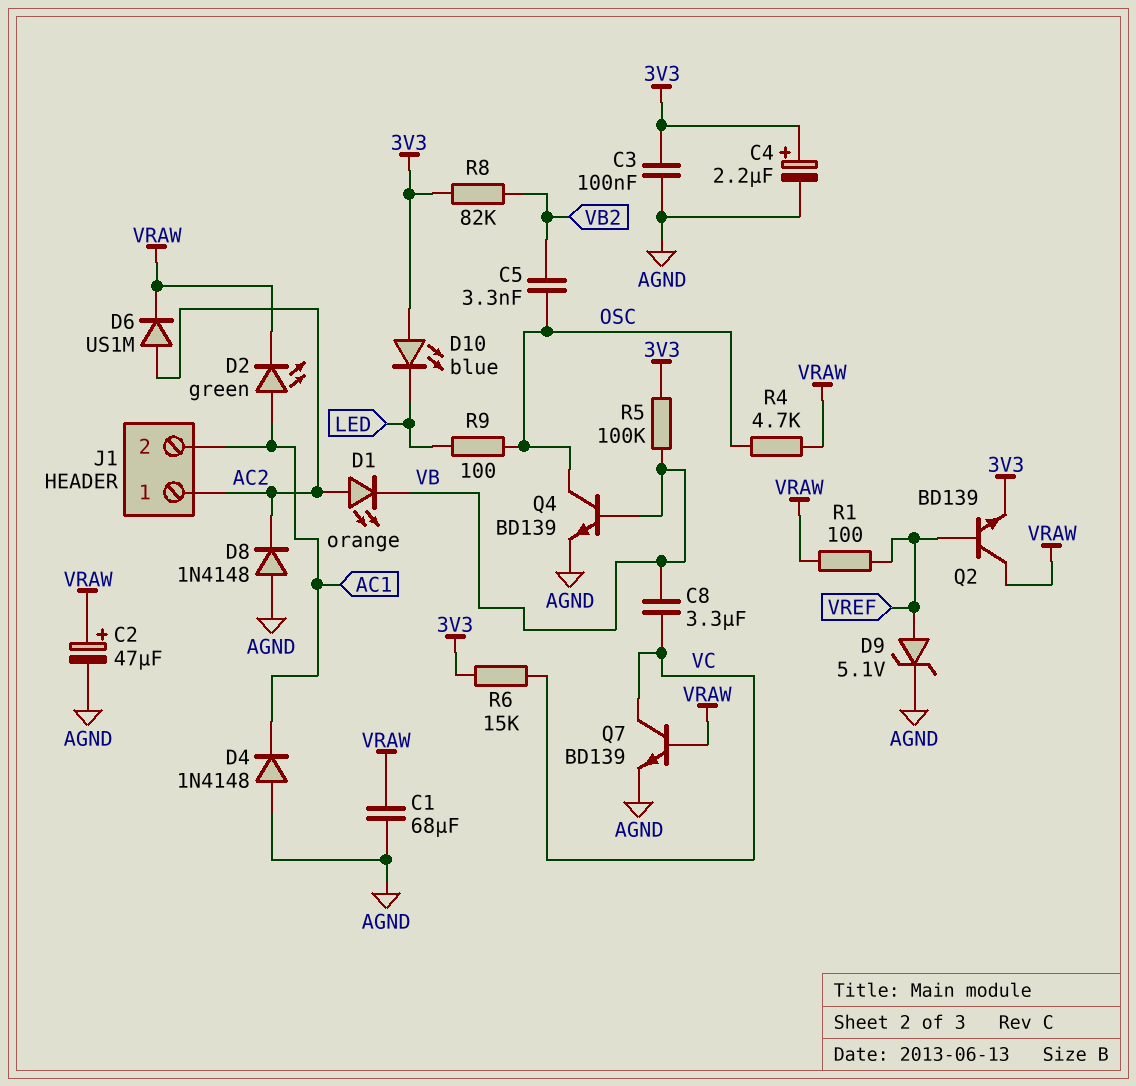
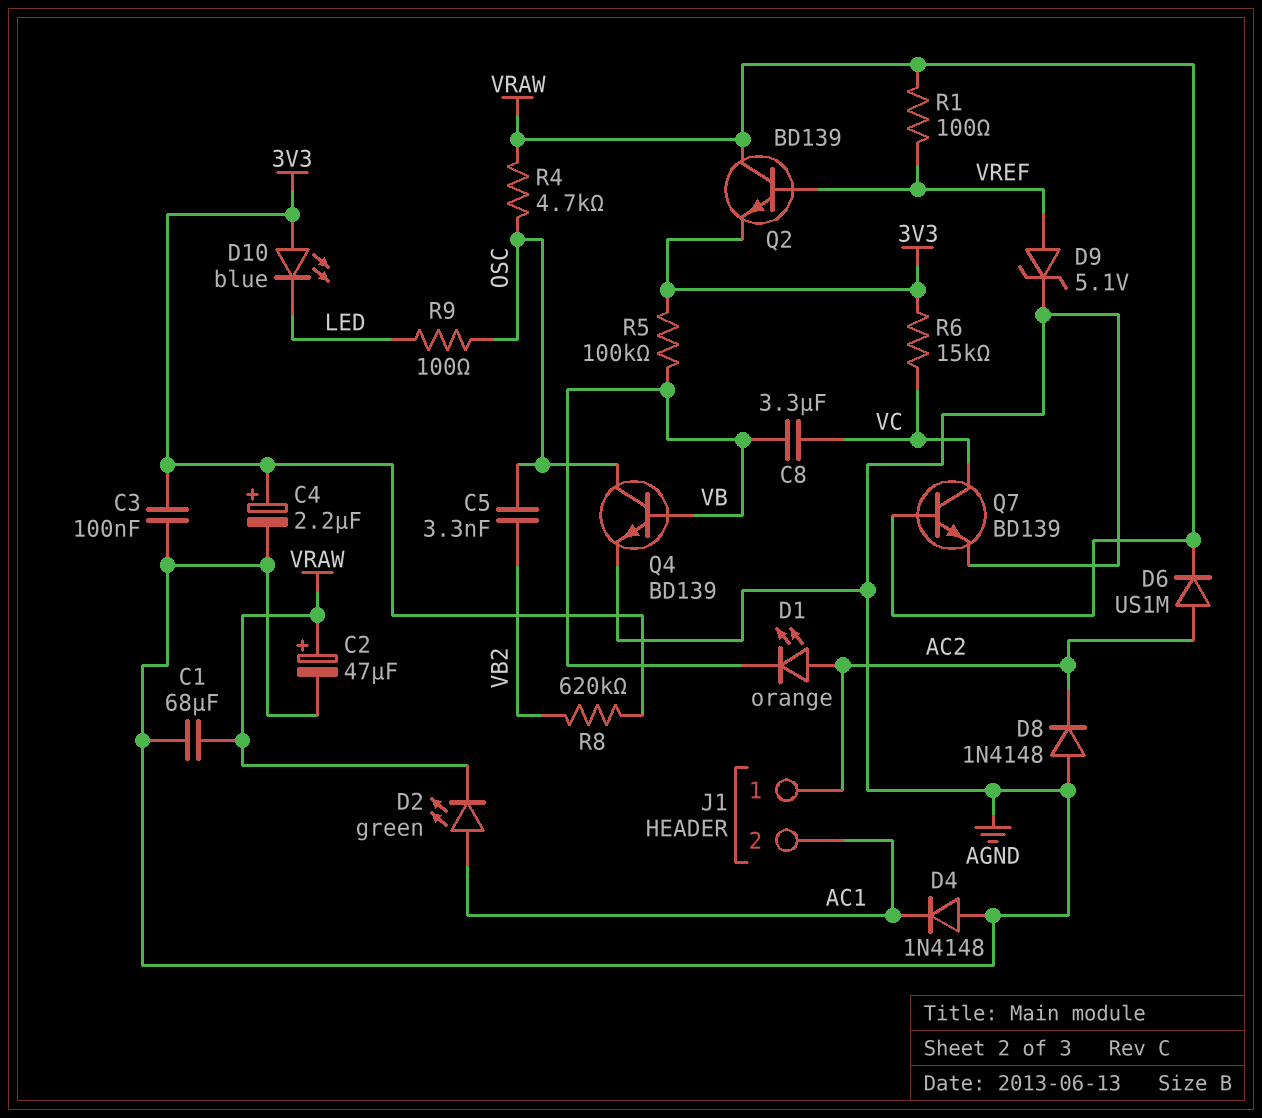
R8: 82k (3V3, VB2) -> 620k (3V3, VB2)

